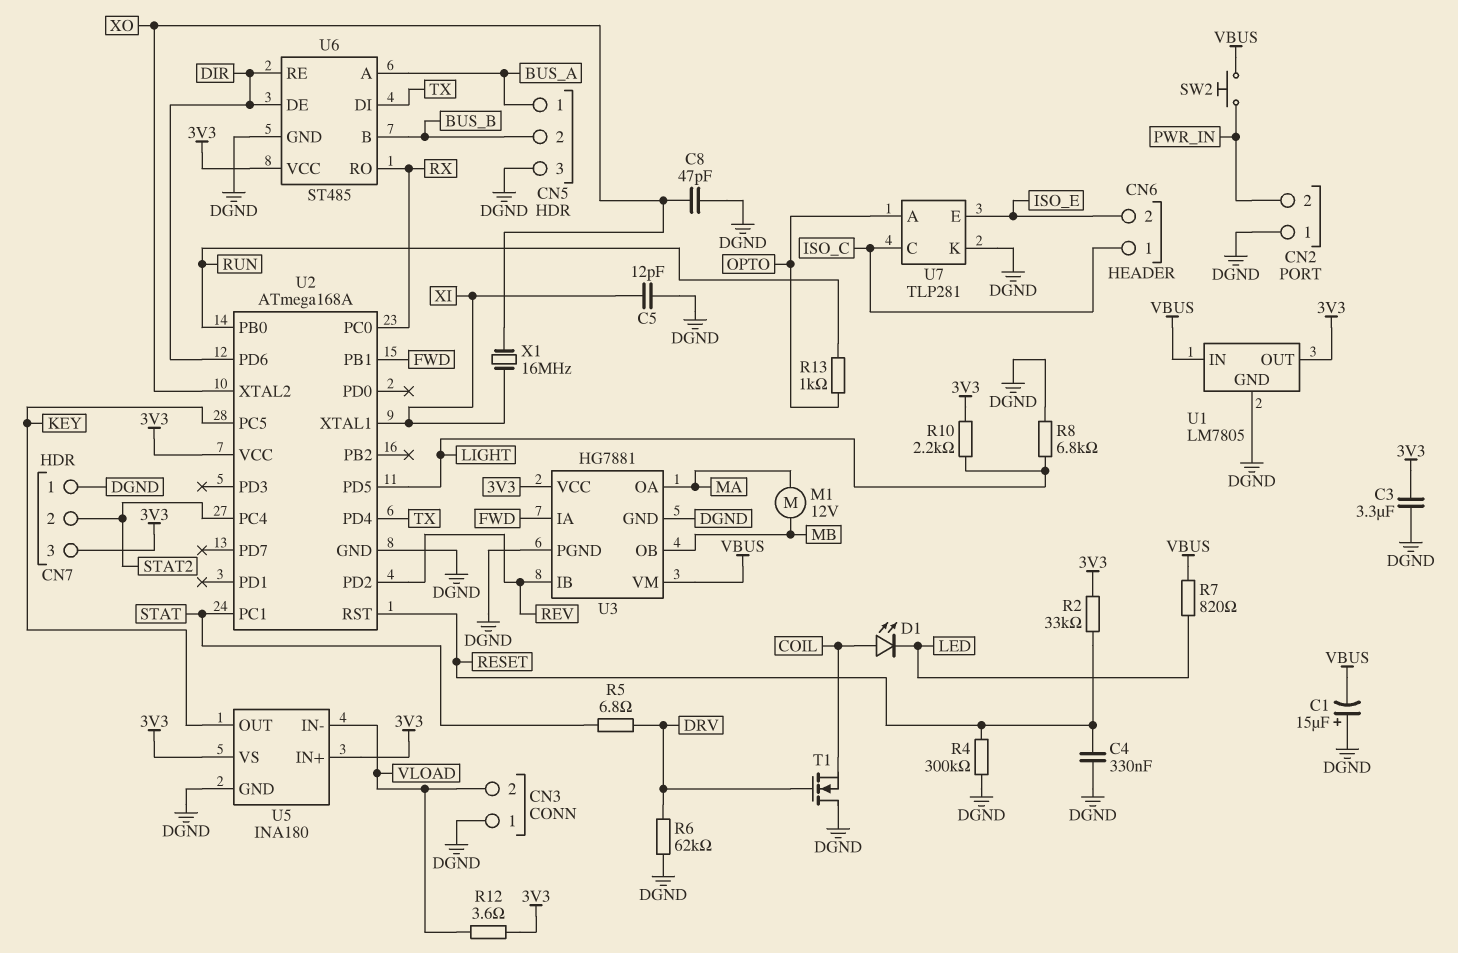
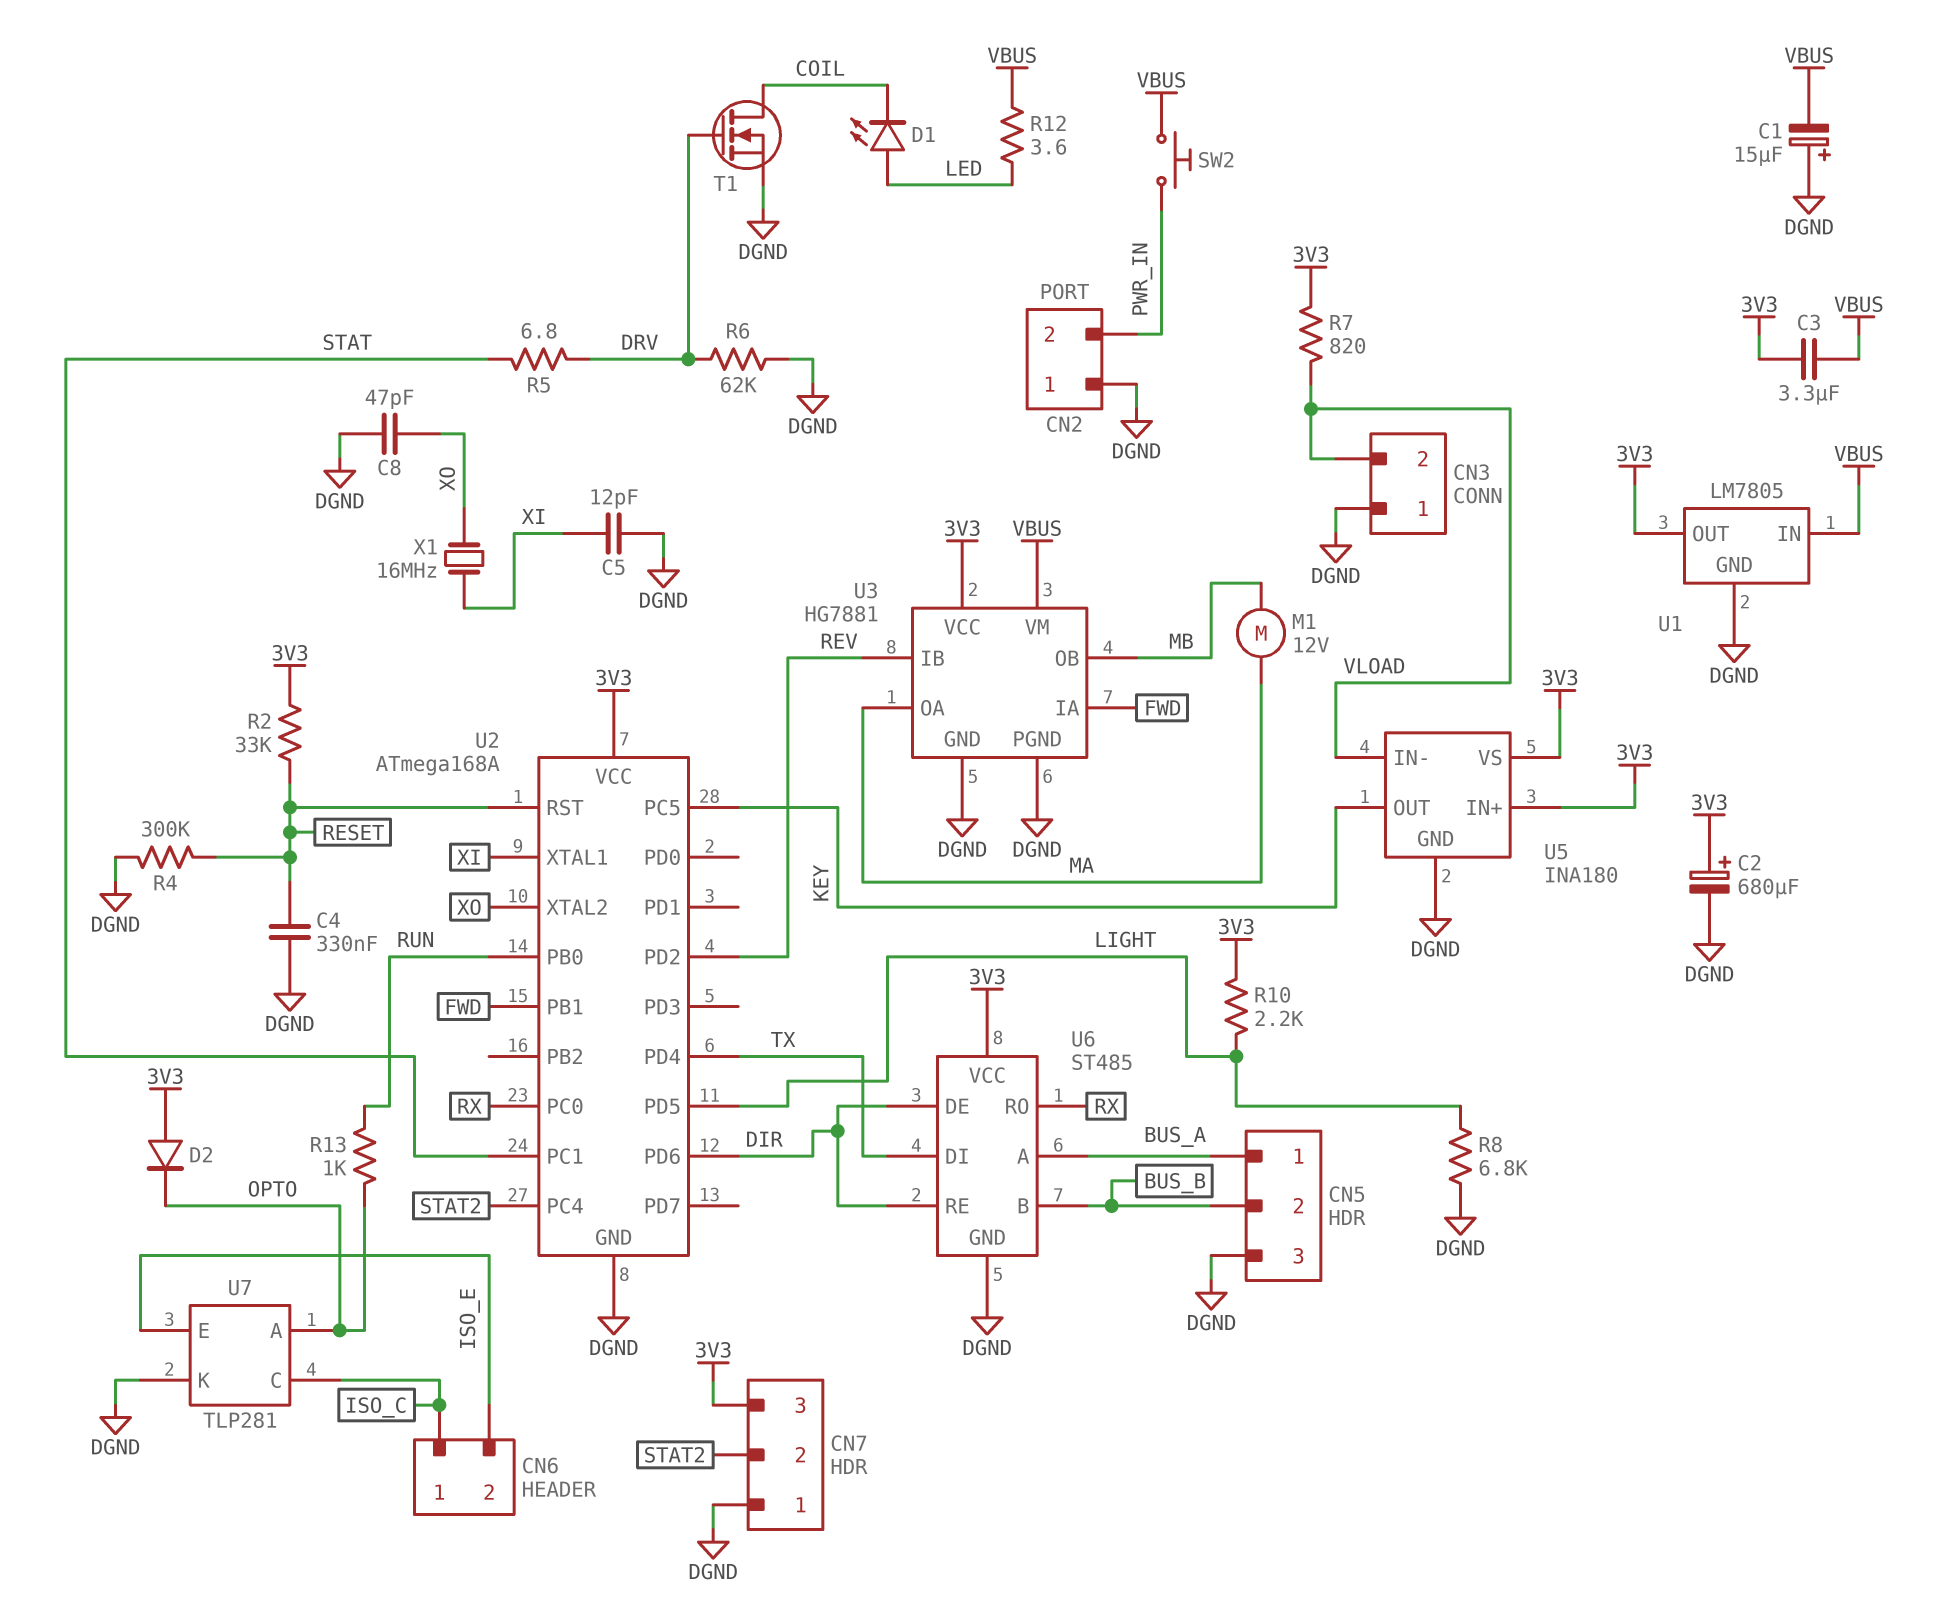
C2: none -> 680uF (plus 3V3, minus DGND)
C3: 3.3uF (3V3, DGND) -> 3.3uF (3V3, VBUS)
D1: LED (A COIL, K LED) -> LED (A LED, K COIL)
D2: none -> diode (A 3V3, K OPTO)
R7: 820 (LED, VBUS) -> 820 (3V3, VLOAD)
R12: 3.6 (3V3, VLOAD) -> 3.6 (LED, VBUS)
T1: NMOS (G DRV, D DGND, S COIL) -> NMOS (G DRV, D COIL, S DGND)

